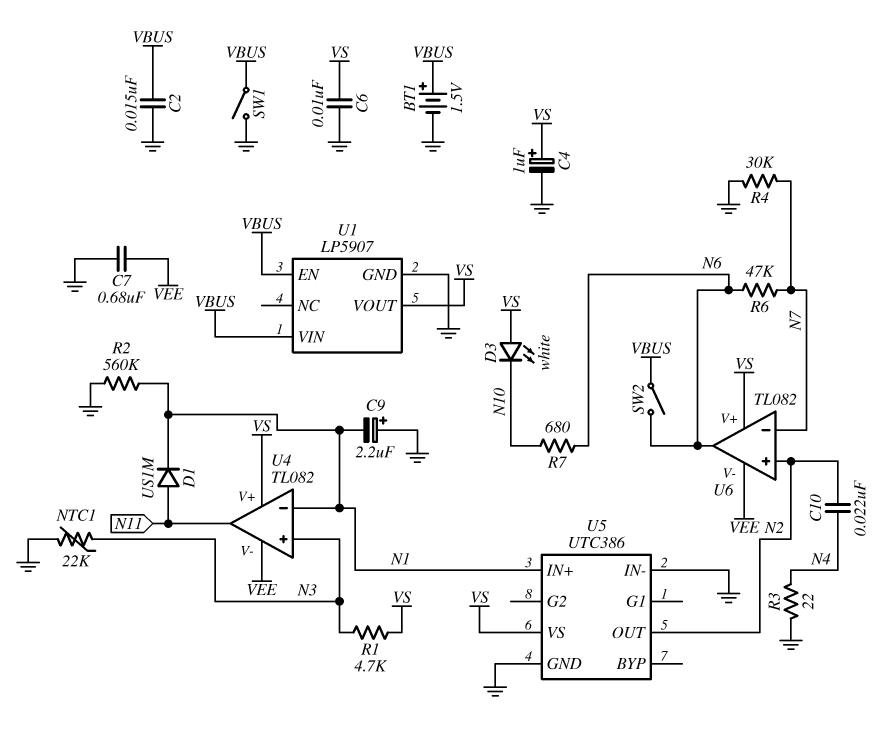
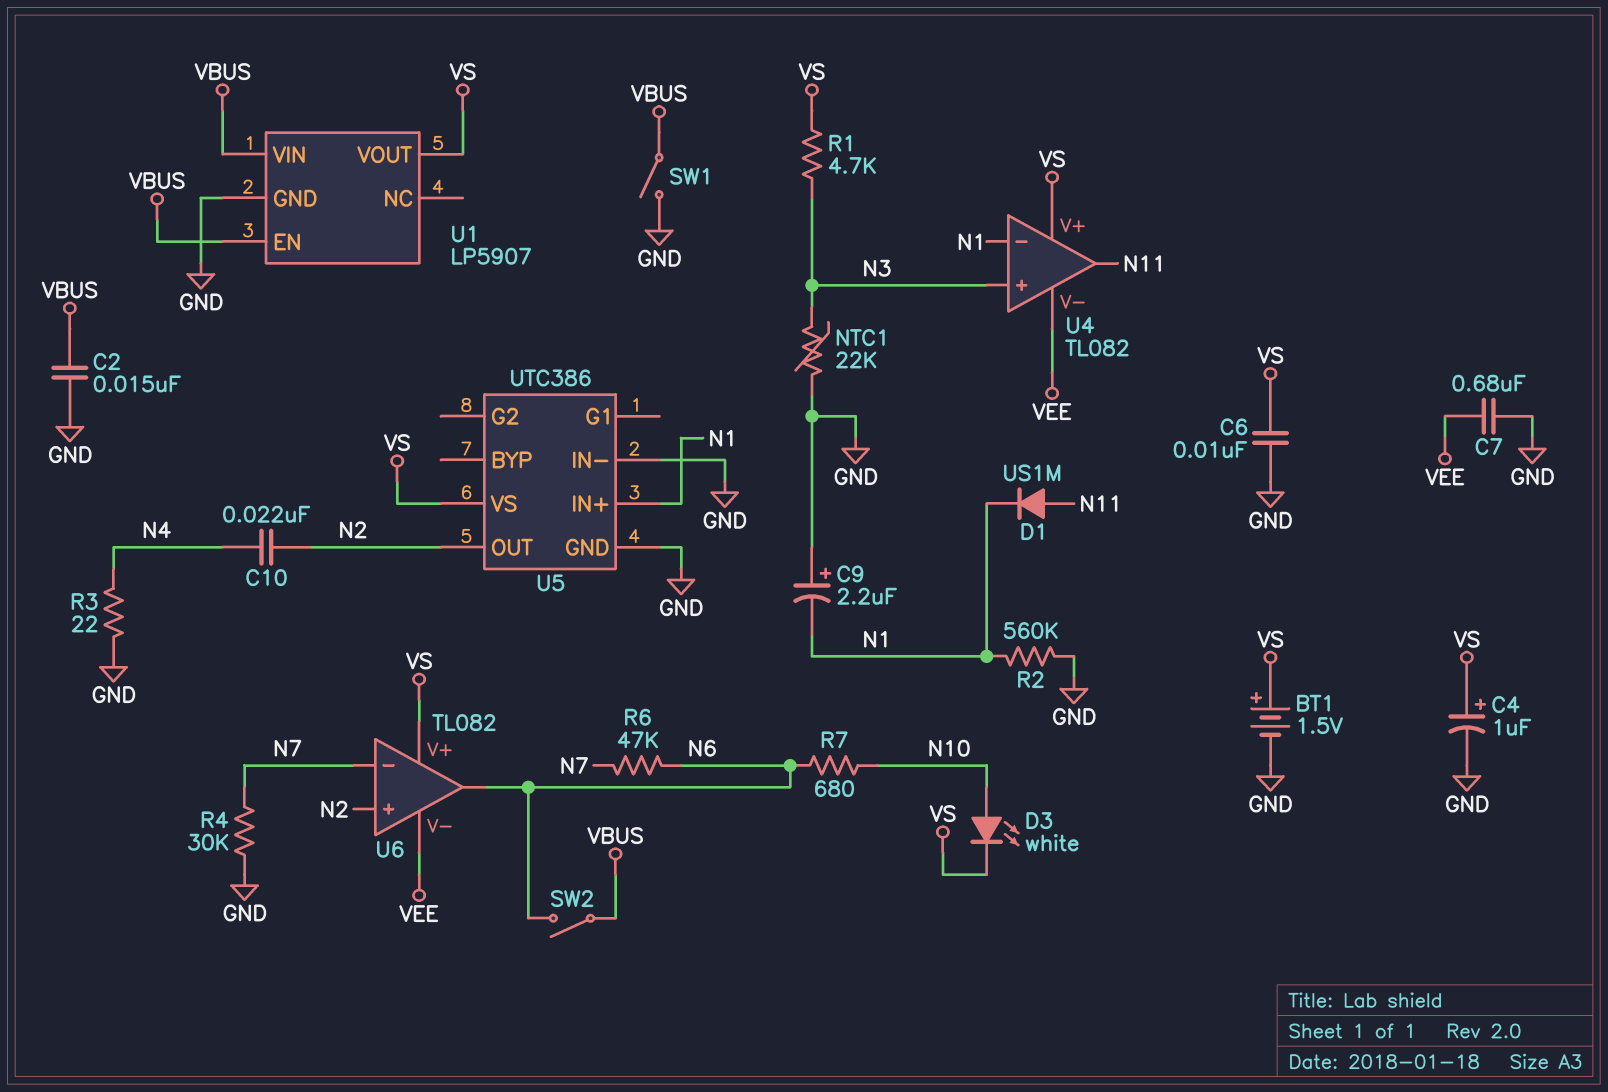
BT1: 1.5V (plus VBUS, minus GND) -> 1.5V (plus VS, minus GND)
D3: LED white (A VS, K N10) -> LED white (A N10, K VS)

